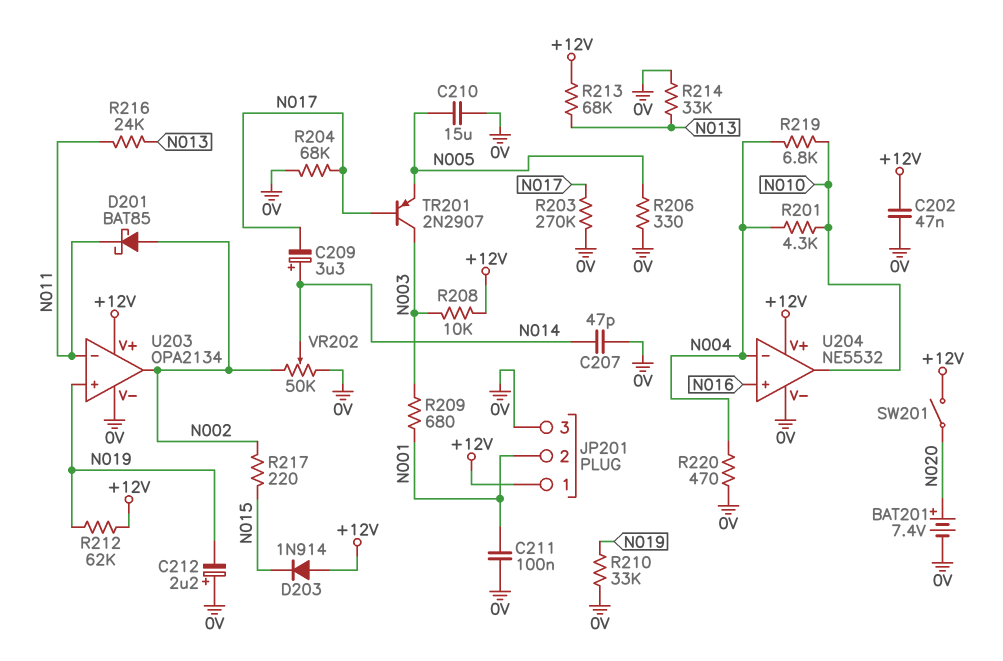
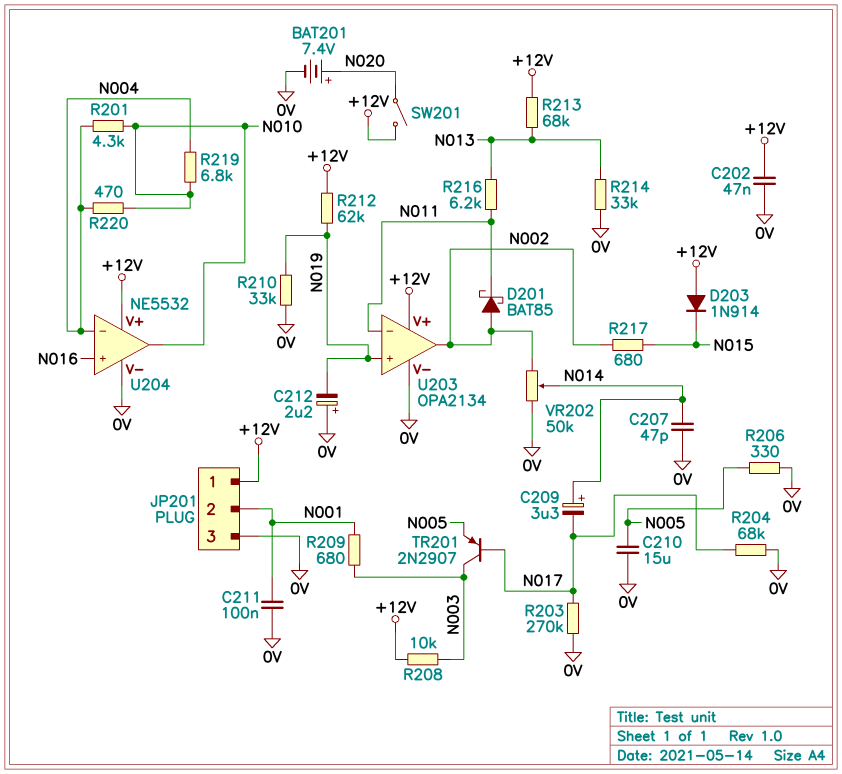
R216: 24k (N011, N013) -> 6.2k (N011, N013)
R217: 220 (N002, N015) -> 680 (N002, N015)
R220: 470 (0V, N004) -> 470 (N004, N010)

